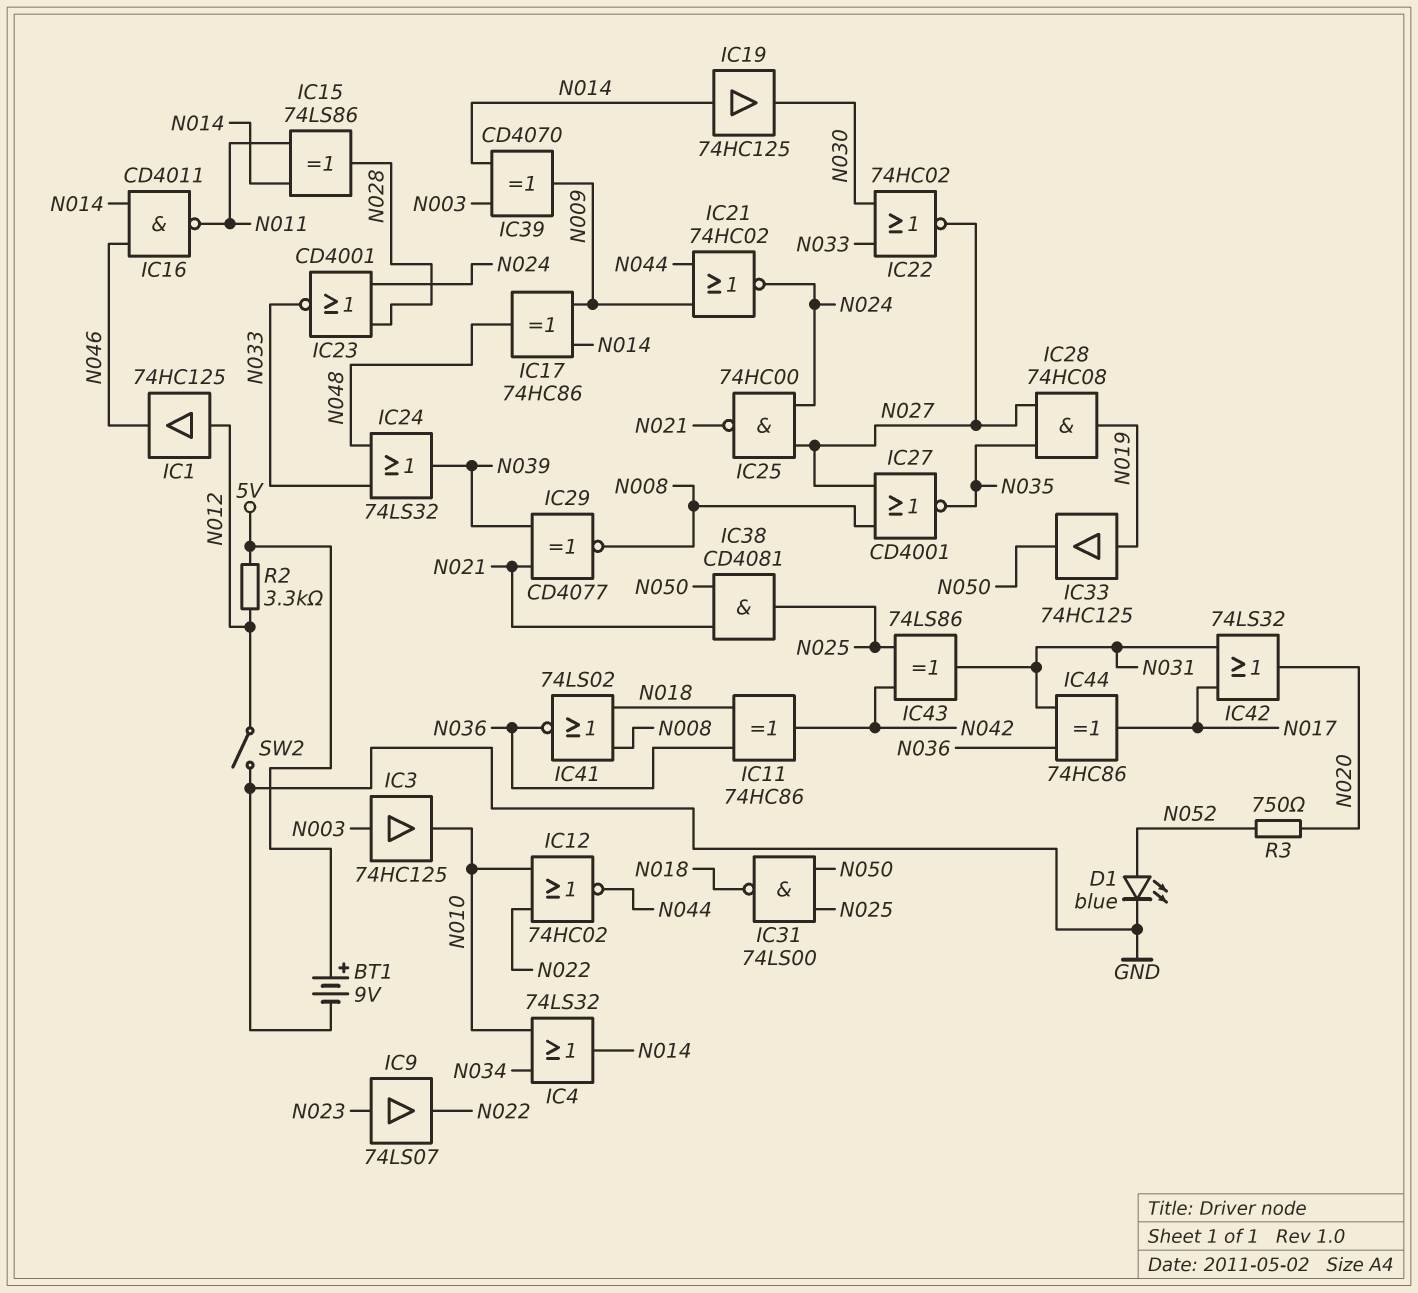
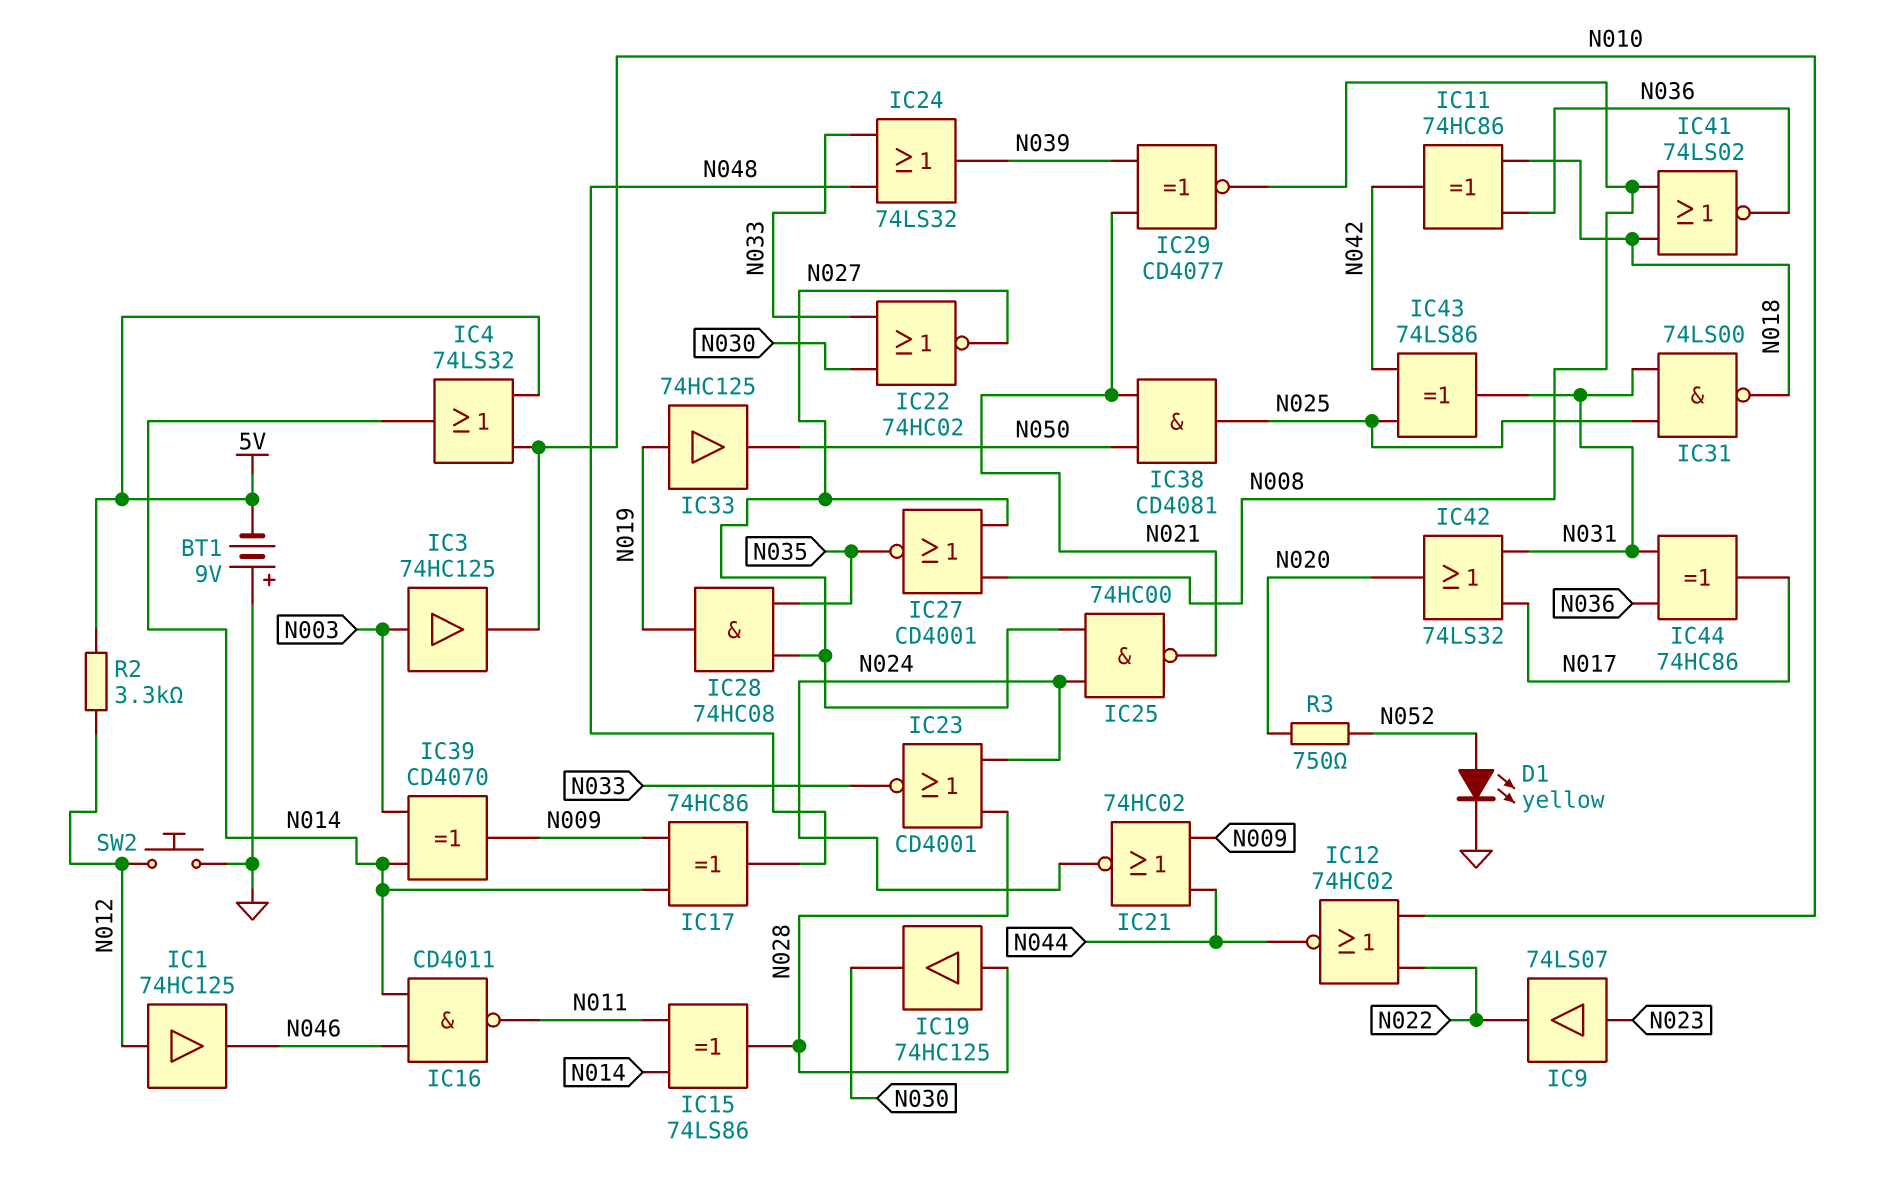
BT1: 9V (plus 5V, minus GND) -> 9V (plus GND, minus 5V)
D1: LED blue (A N052, K GND) -> LED yellow (A N052, K GND)
IC4: OR 74LS32 (in N010, in N034, out N014) -> OR 74LS32 (in 5V, in N010, out N014)
IC19: buffer 74HC125 (in N014, out N030) -> buffer 74HC125 (in N028, out N030)
IC31: NAND 74LS00 (in N025, in N050, out N018) -> NAND 74LS00 (in N025, in N031, out N018)
SW2: switch (GND, N012) -> button (GND, N012)

